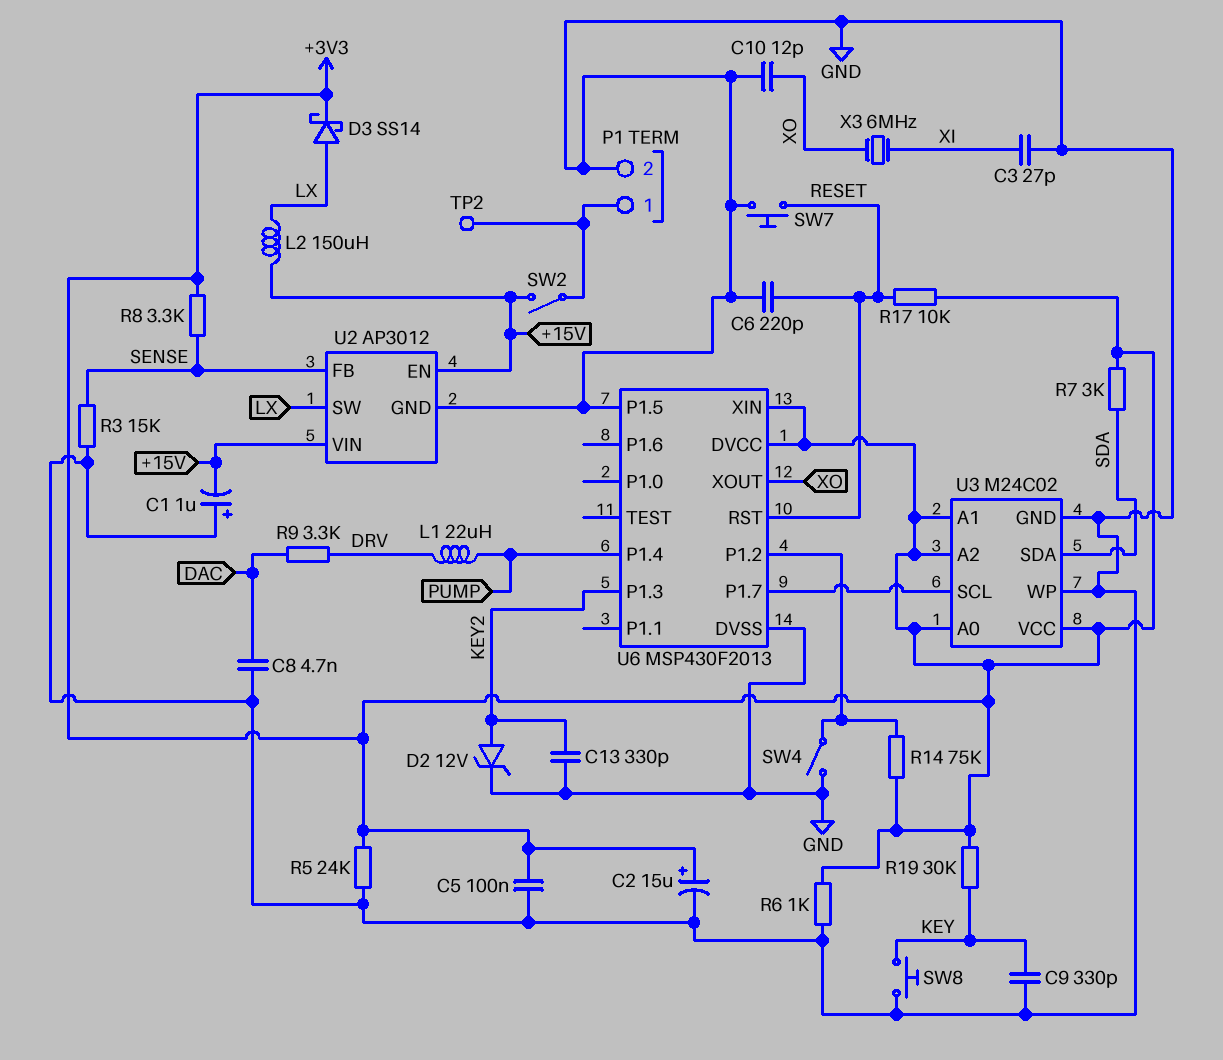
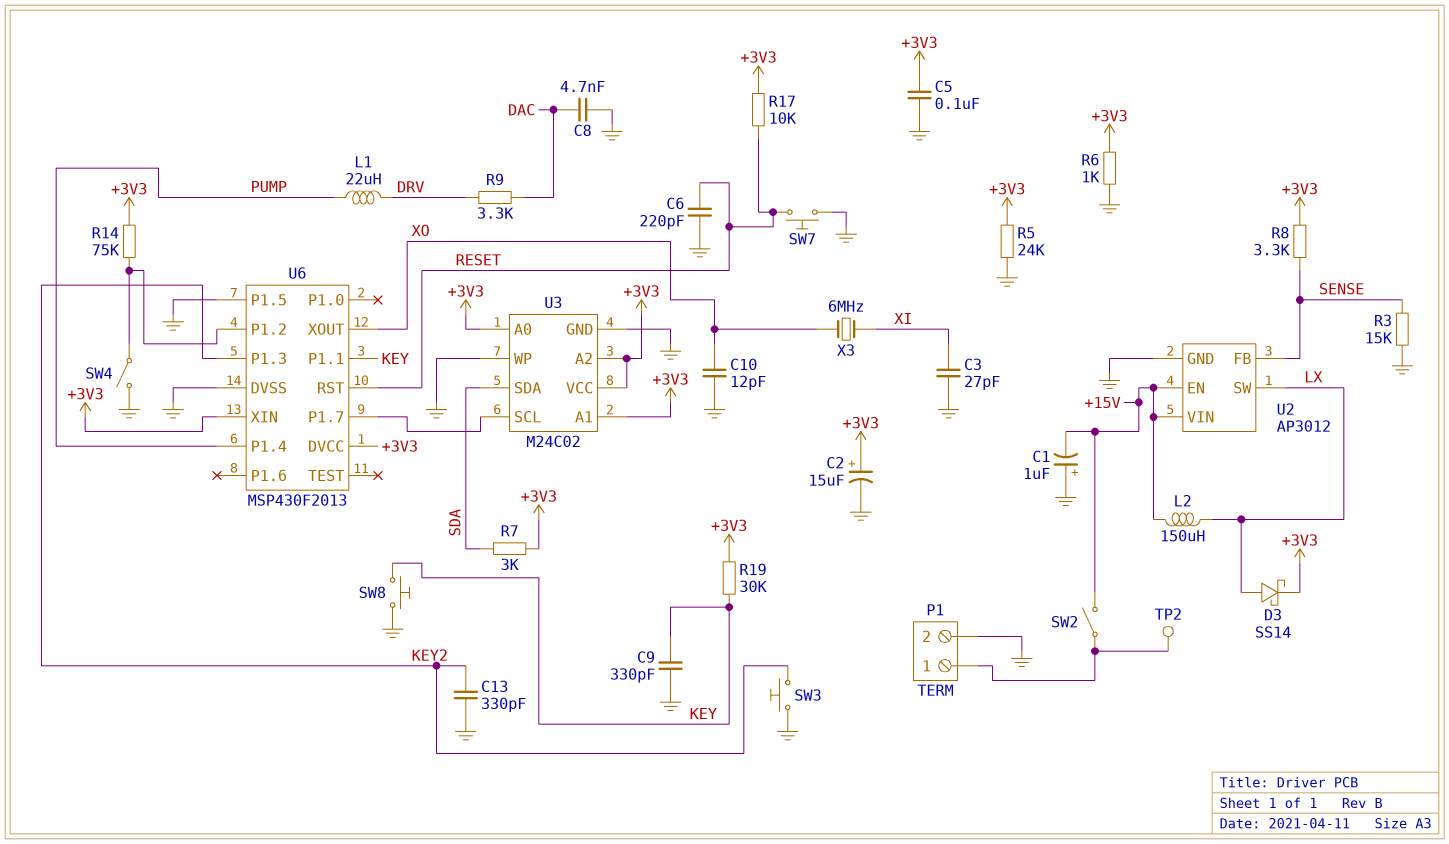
D2: zener 12V (A KEY2, K GND) -> none
SW3: none -> button (GND, KEY2)
U6 pin P1.1: none -> KEY

